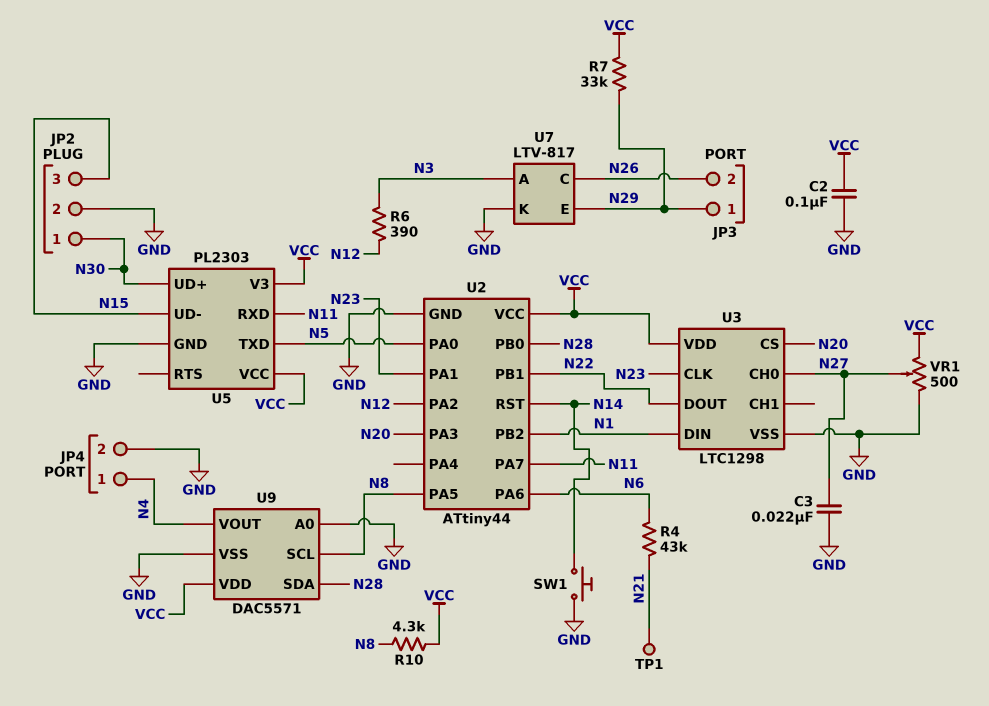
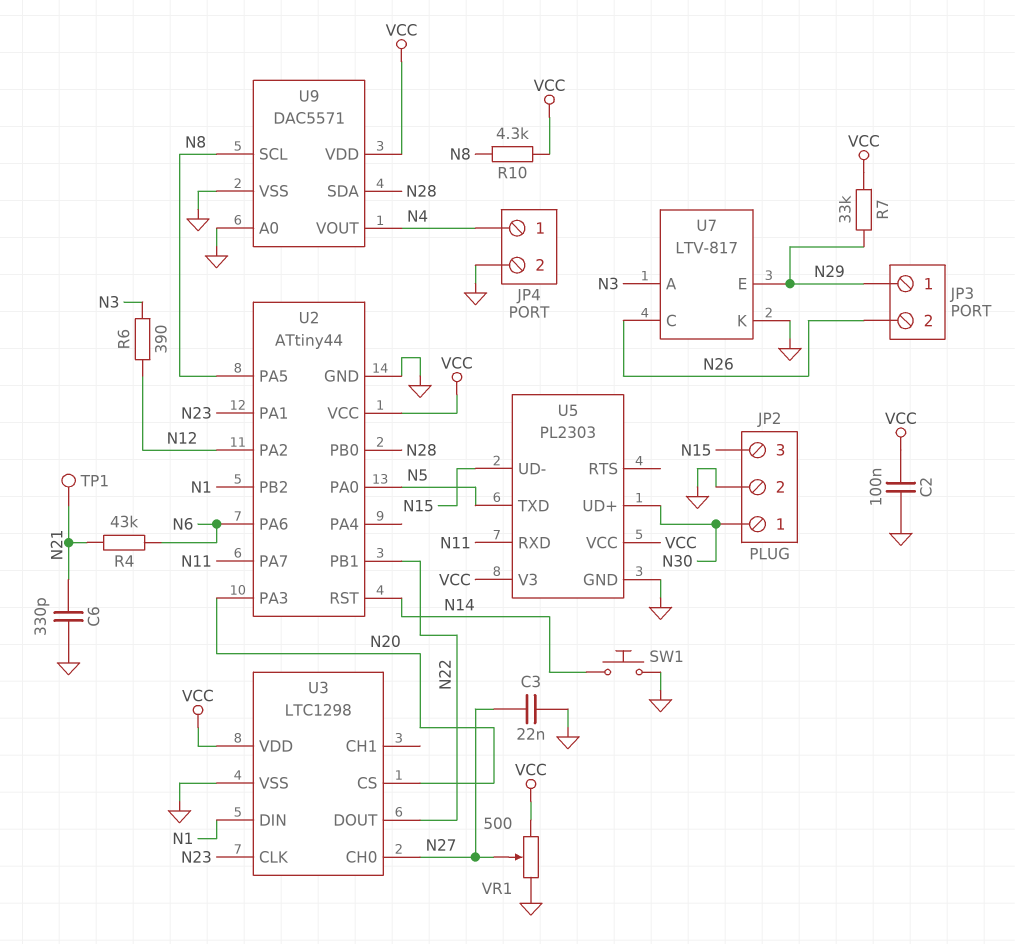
C6: none -> 330pF (GND, N21)

